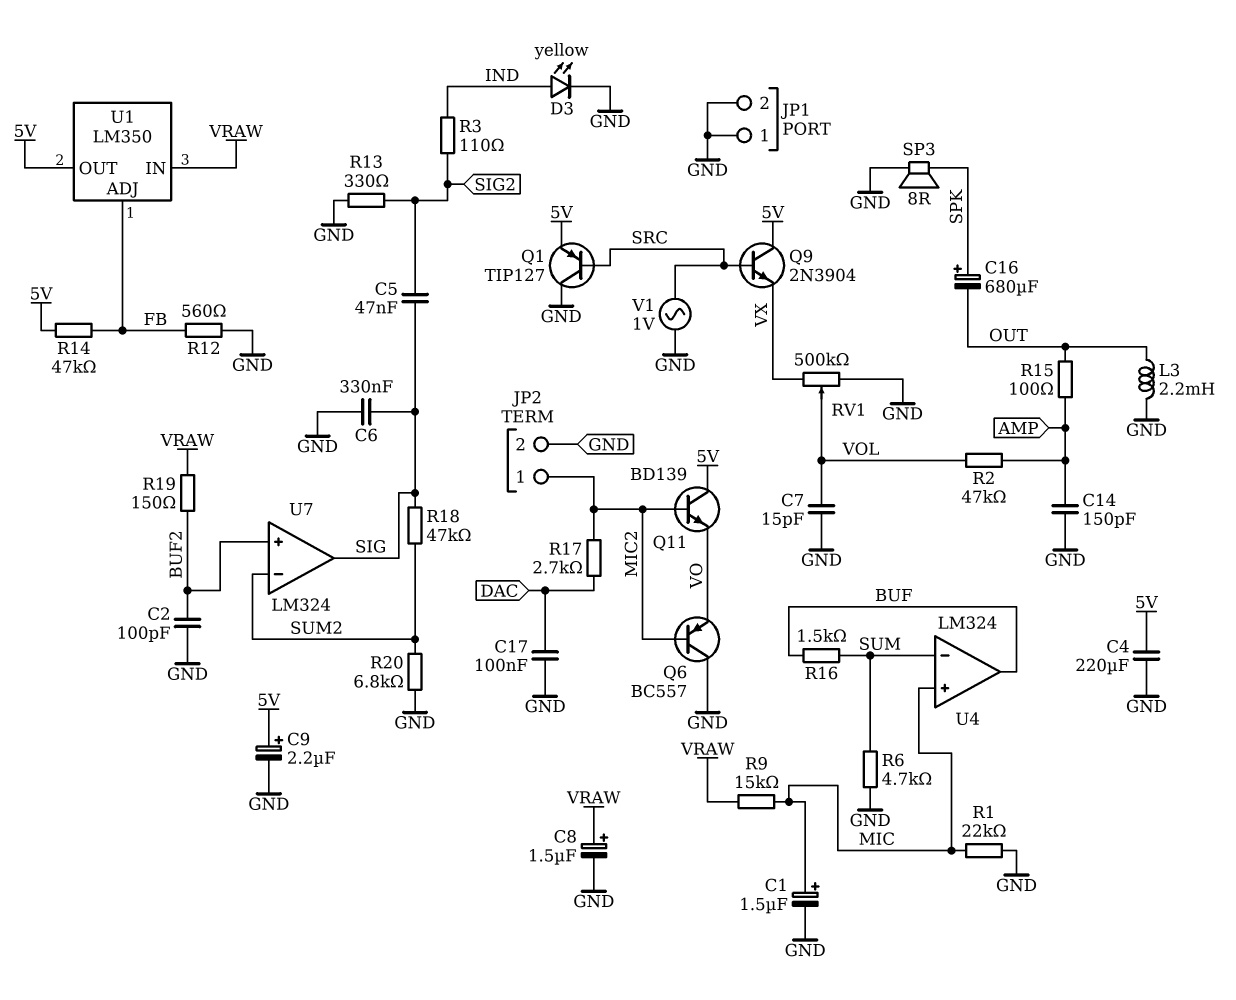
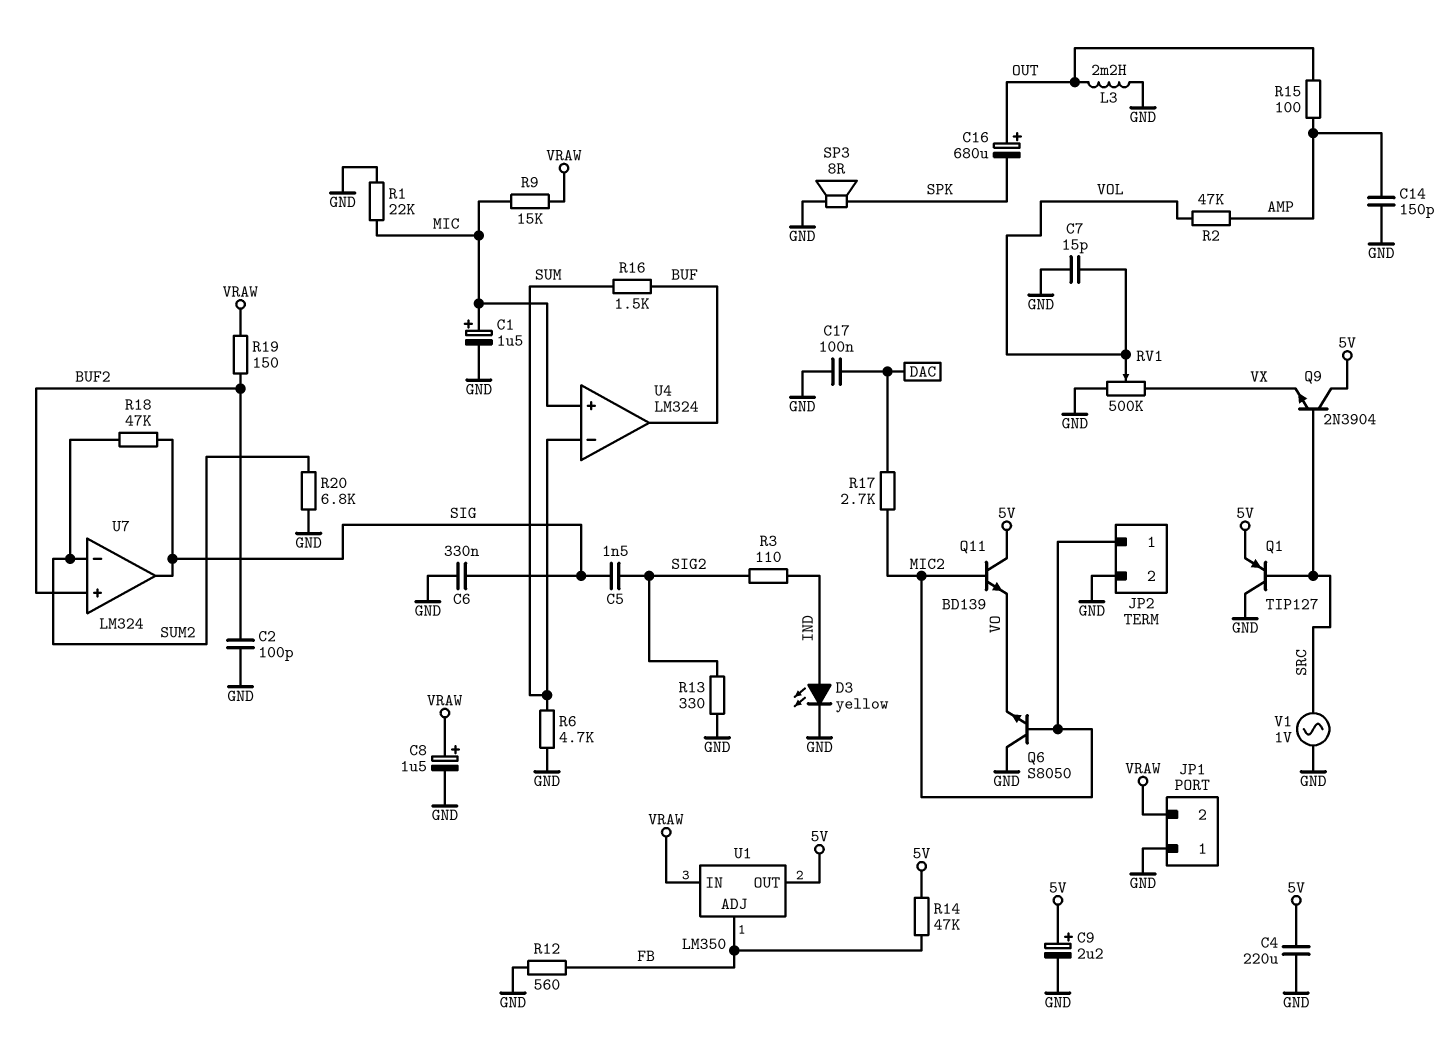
C5: 47nF (SIG, SIG2) -> 1.5nF (SIG, SIG2)
C16: 680uF (plus SPK, minus OUT) -> 680uF (plus OUT, minus SPK)
JP1 pin 2: GND -> VRAW
Q6: PNP BC557 (B MIC2, C GND, E VO) -> NPN S8050 (B MIC2, C GND, E VO)

